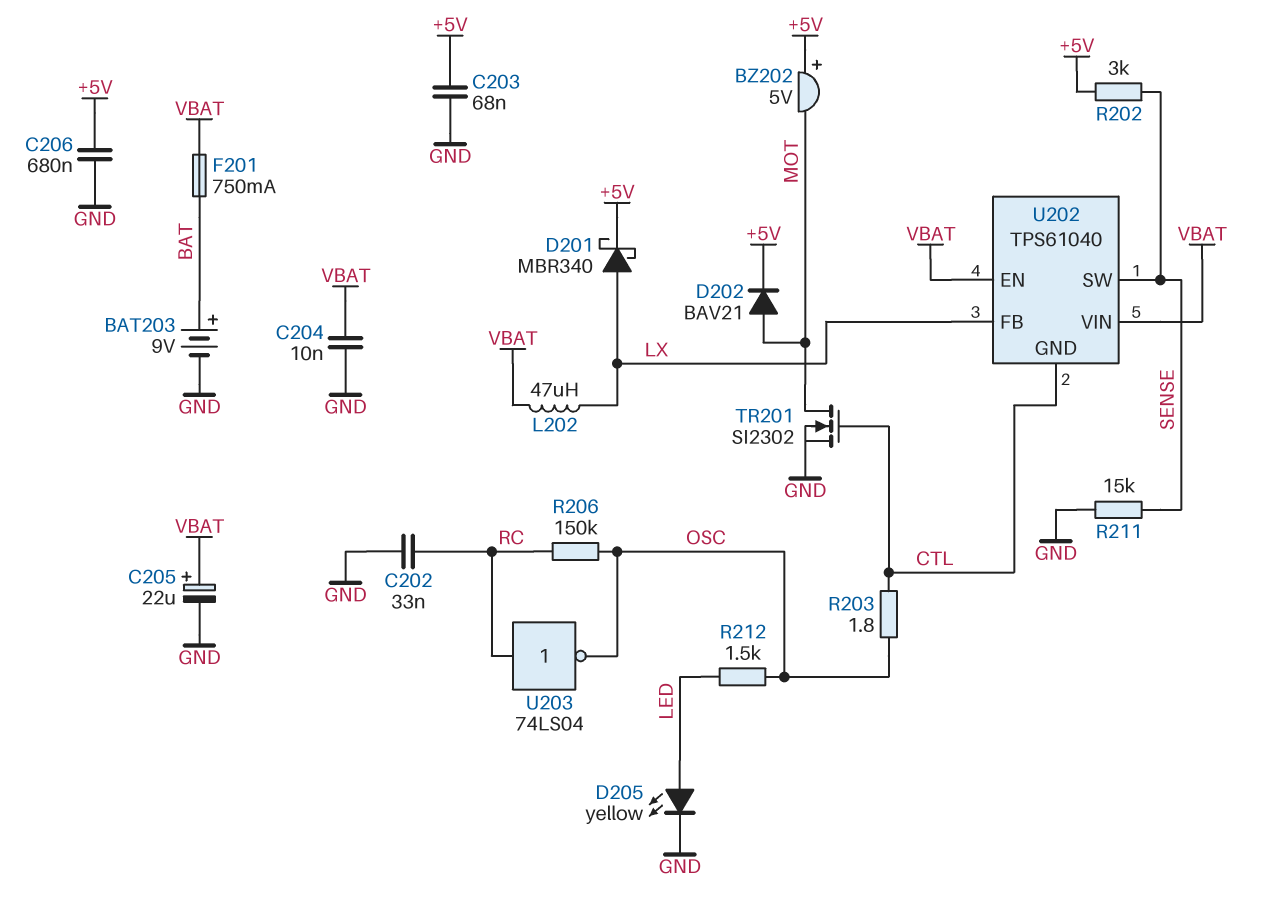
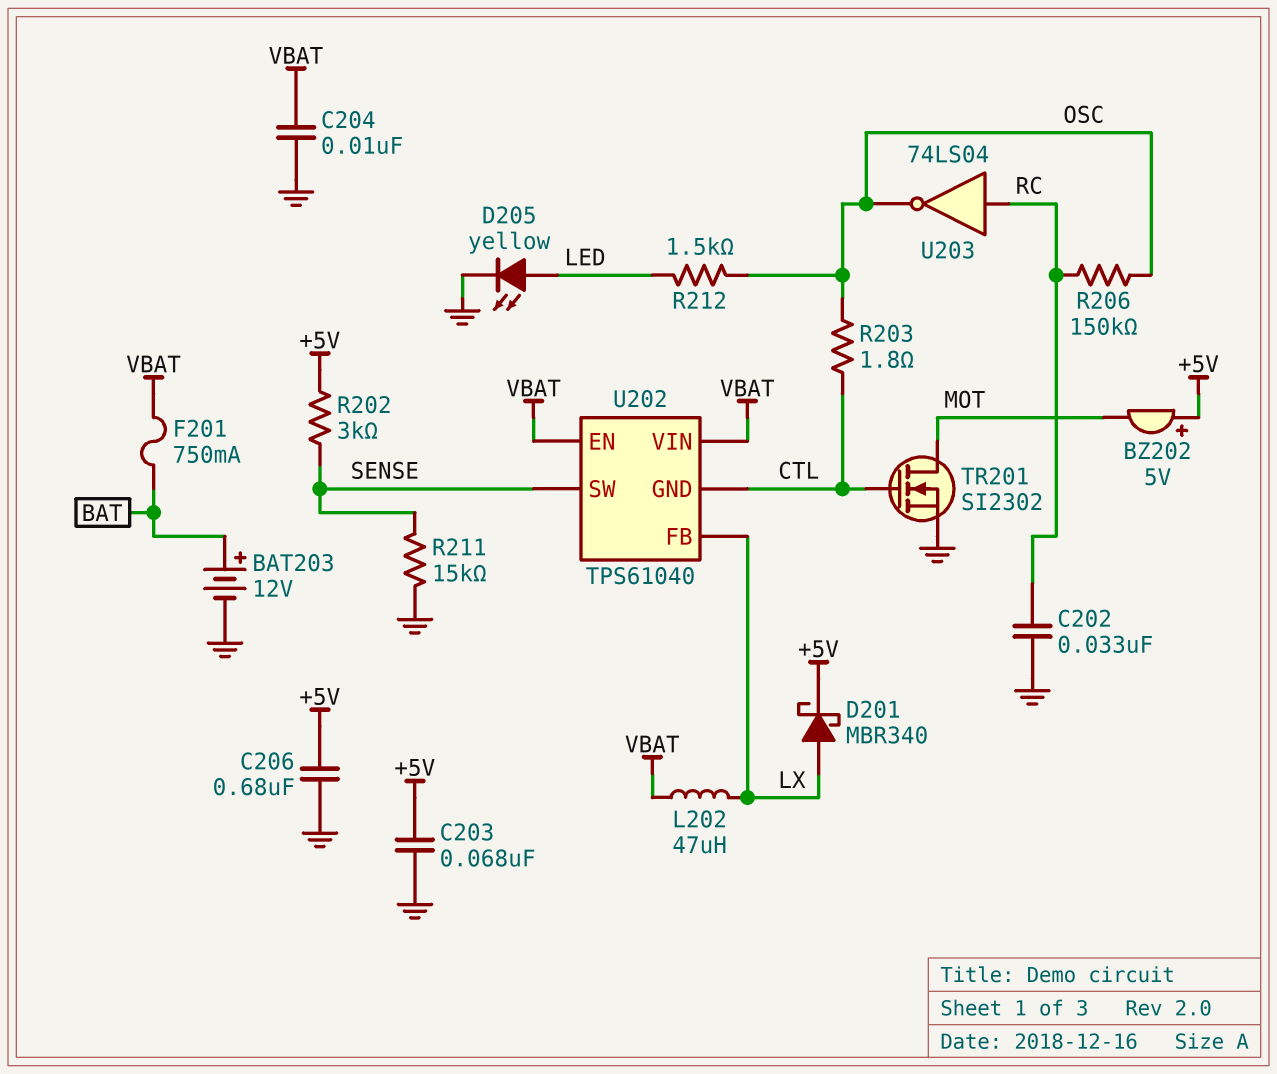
BAT203: 9V (plus BAT, minus GND) -> 12V (plus BAT, minus GND)
C205: 22uF (plus VBAT, minus GND) -> none
D202: diode BAV21 (A MOT, K +5V) -> none

